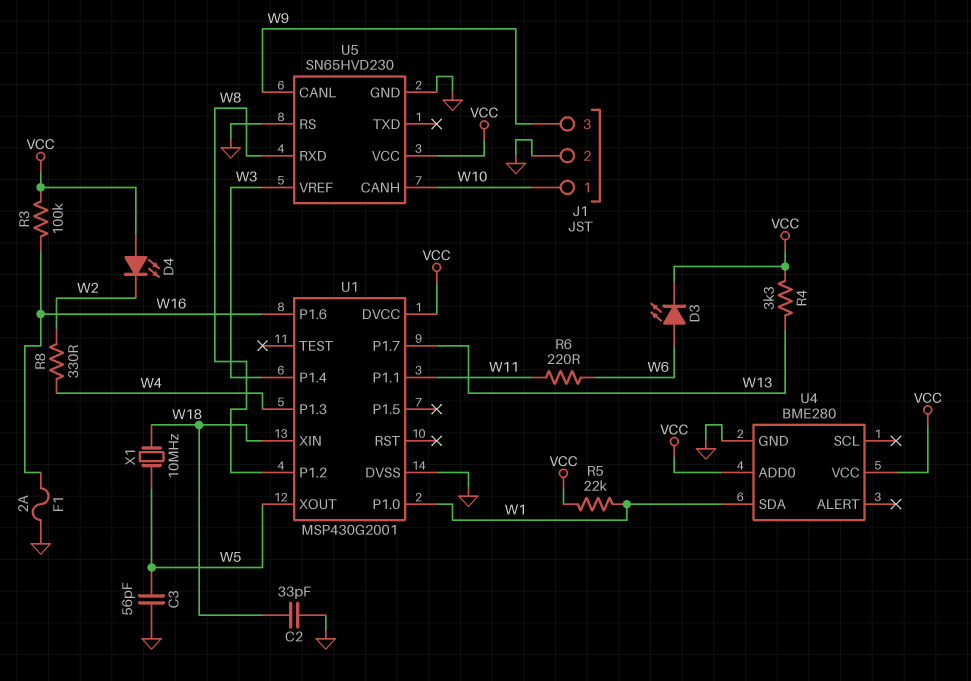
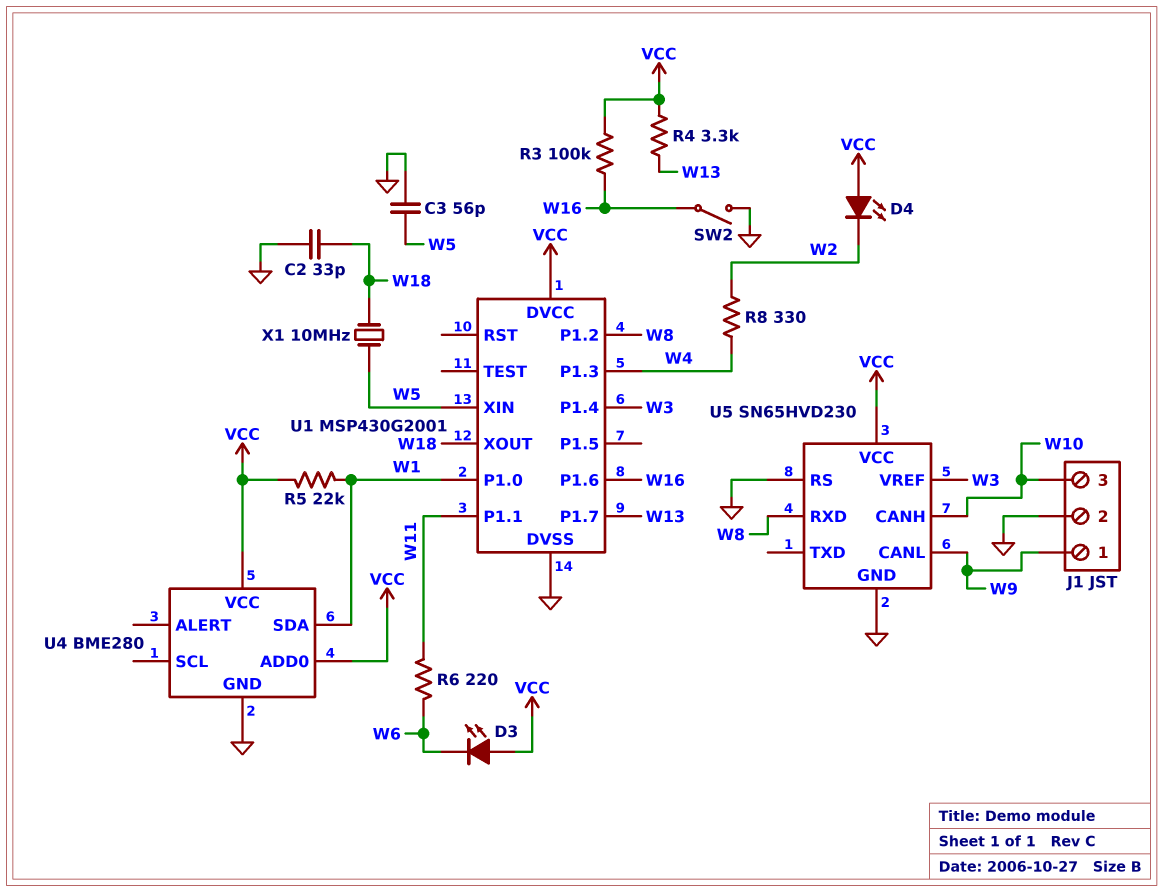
D3: LED (A W6, K VCC) -> LED (A VCC, K W6)
F1: 2A (GND, W16) -> none
J1 pin 1: W10 -> W9
J1 pin 3: W9 -> W10
SW2: none -> switch (GND, W16)
U1 pin XIN: W18 -> W5
U1 pin XOUT: W5 -> W18

